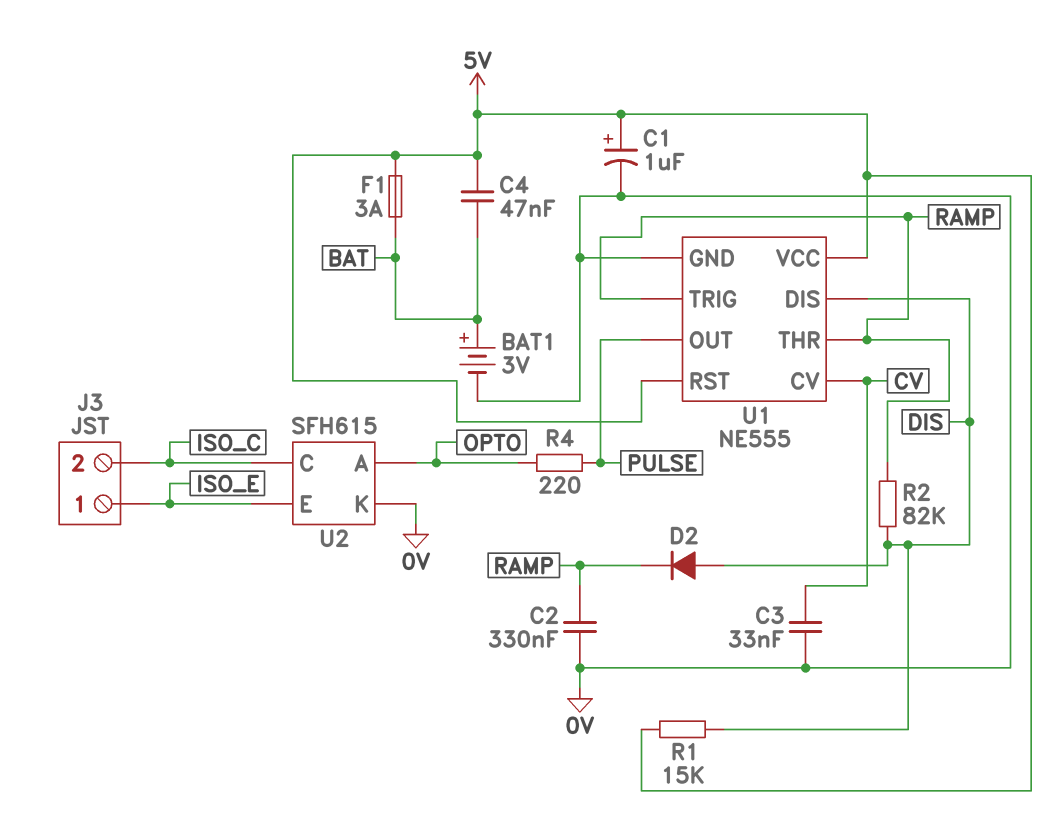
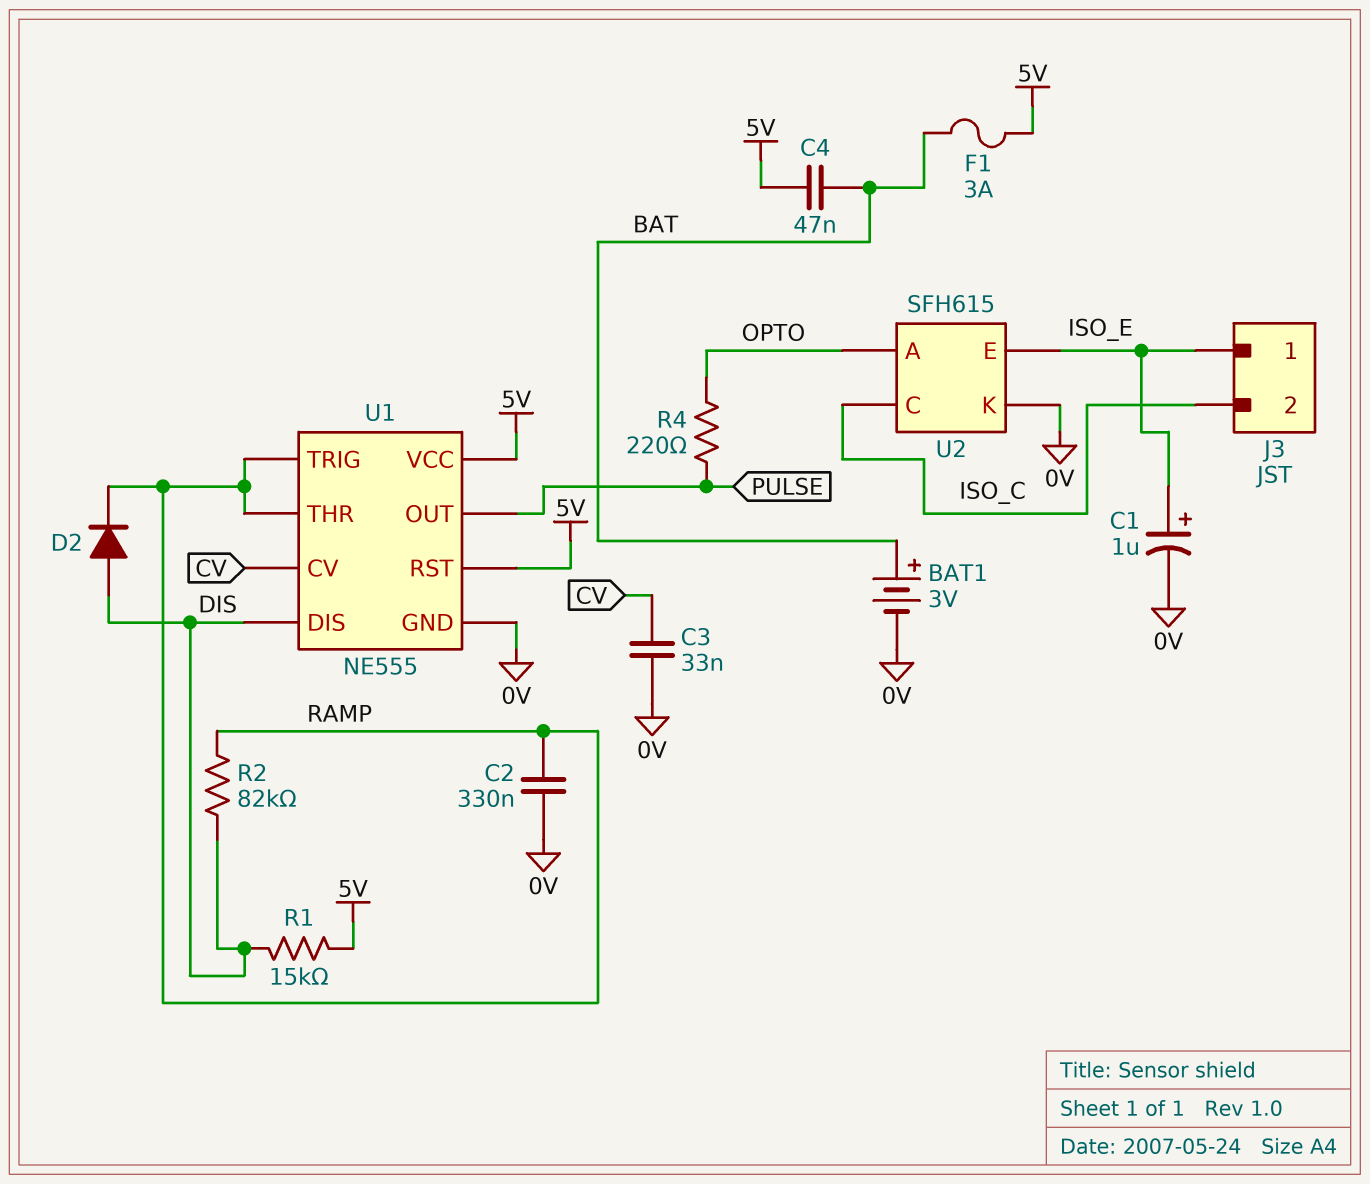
C1: 1uF (plus 5V, minus 0V) -> 1uF (plus ISO_E, minus 0V)

